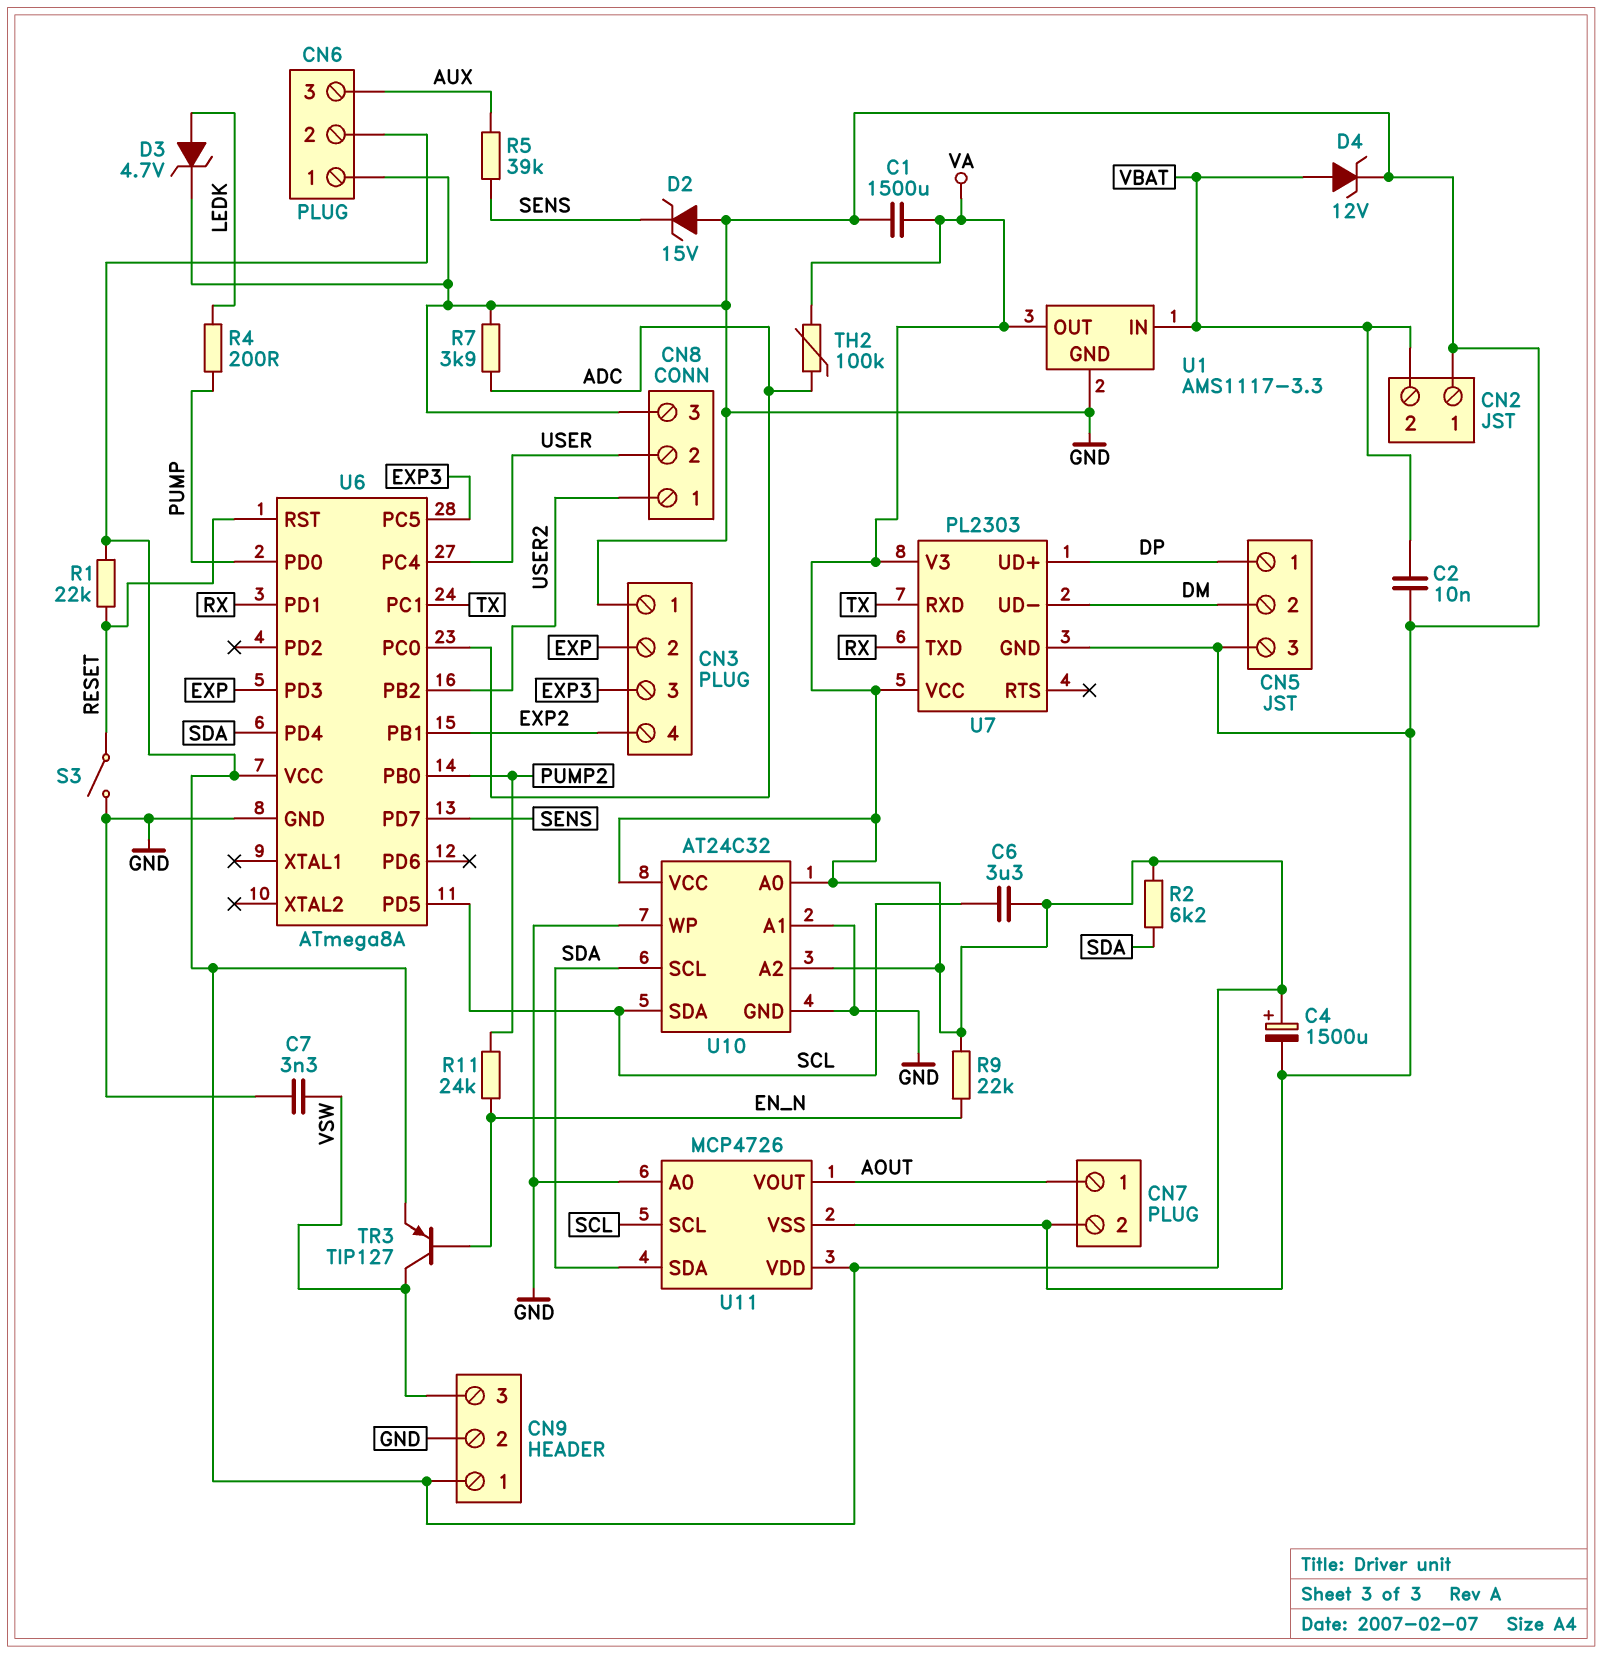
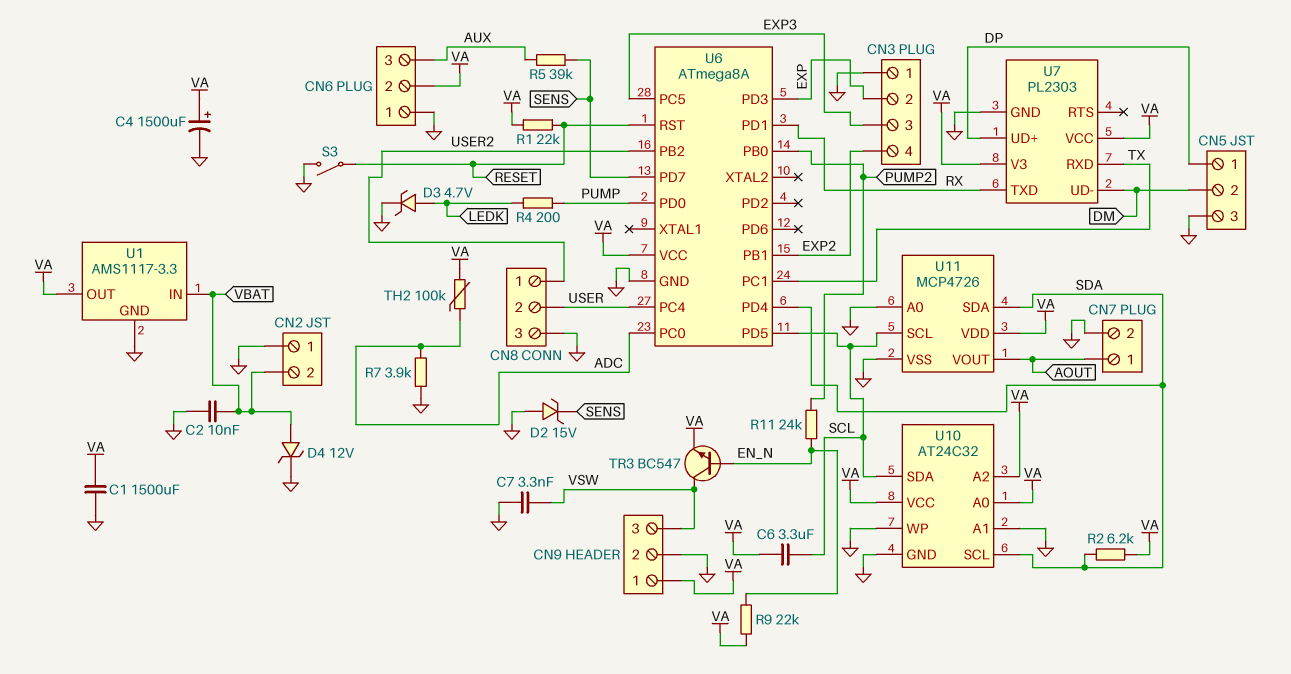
TR3: PNP TIP127 (B EN_N, C VSW, E VA) -> NPN BC547 (B EN_N, C VSW, E VA)

